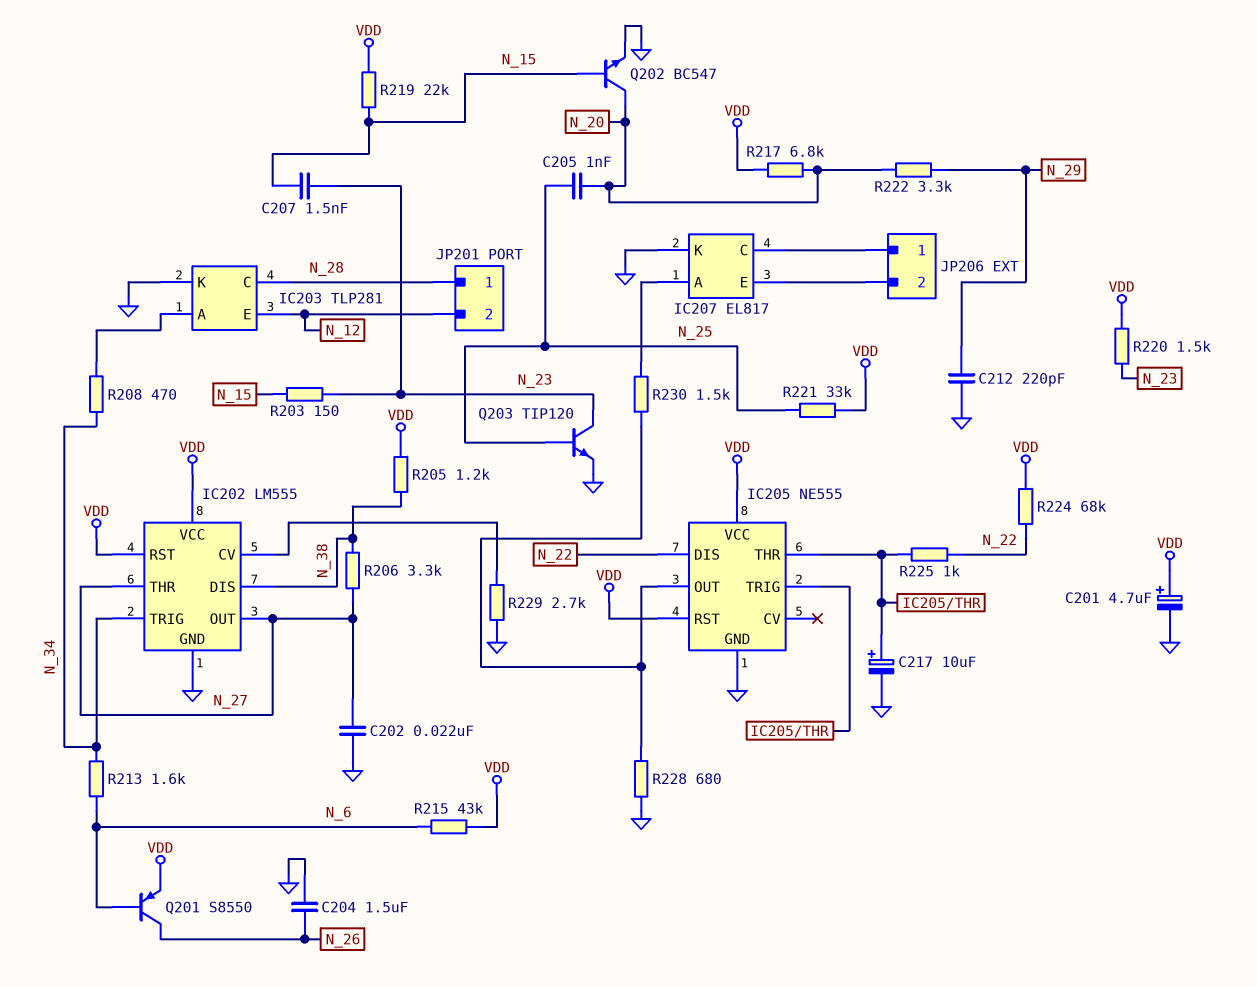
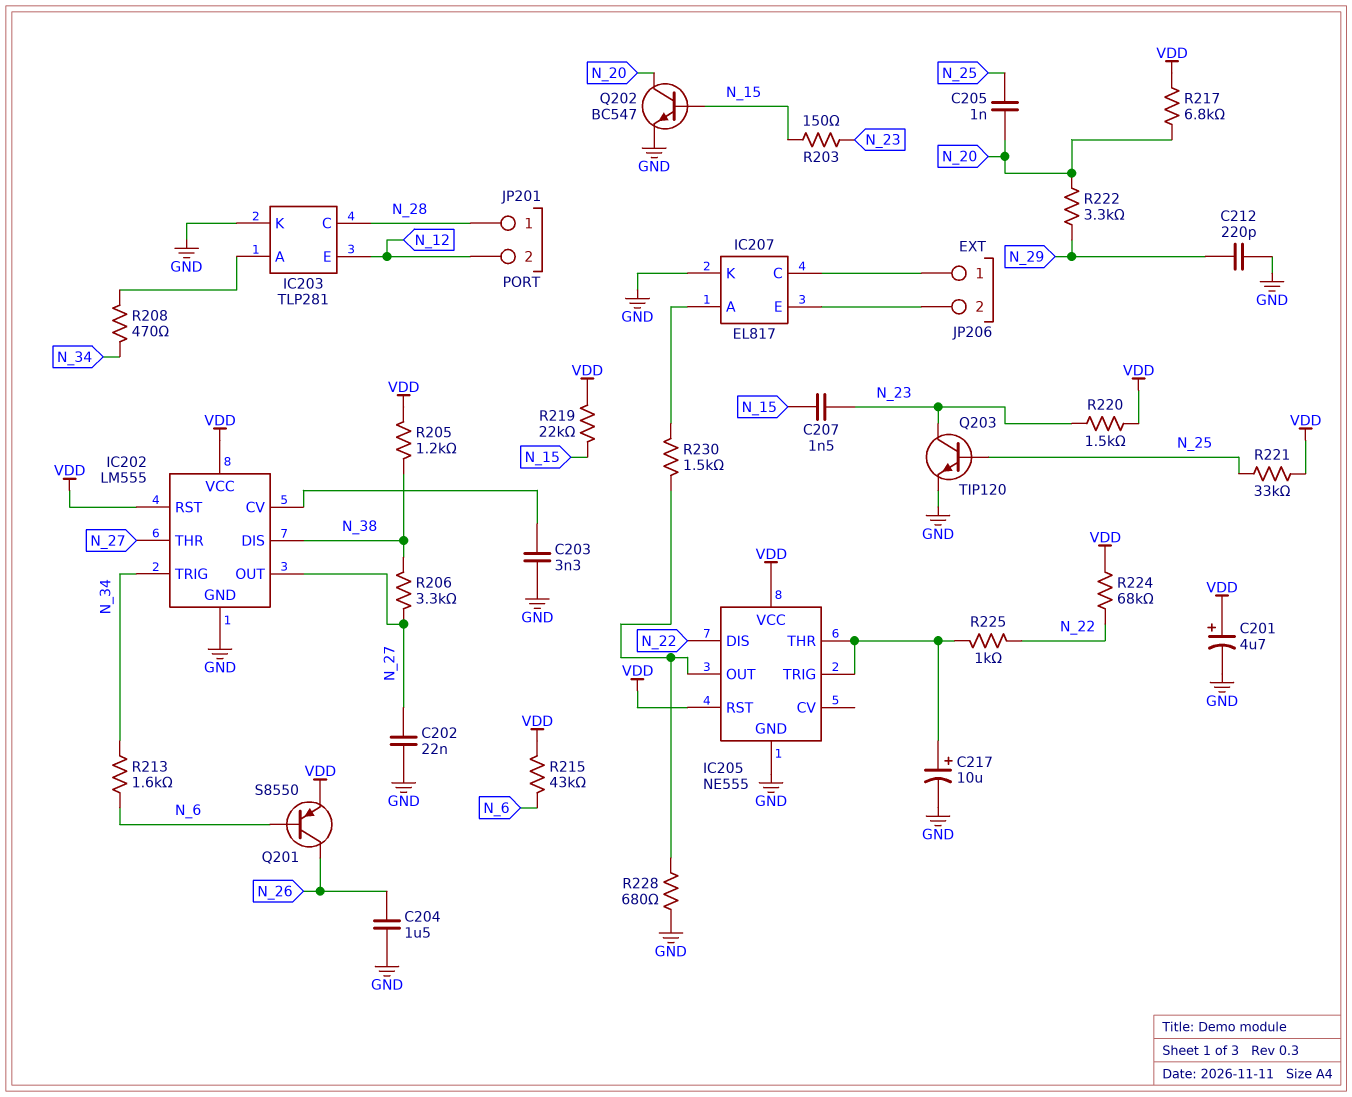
C203: none -> 3.3nF (GND, IC202/CV)
R229: 2.7k (GND, IC202/CV) -> none

